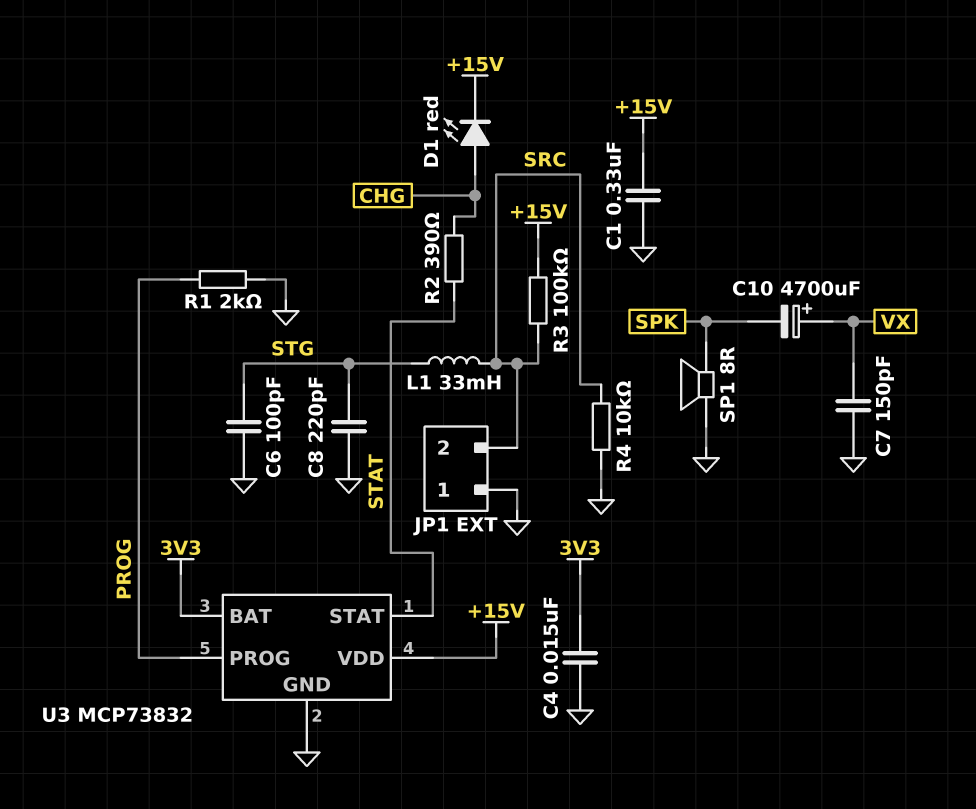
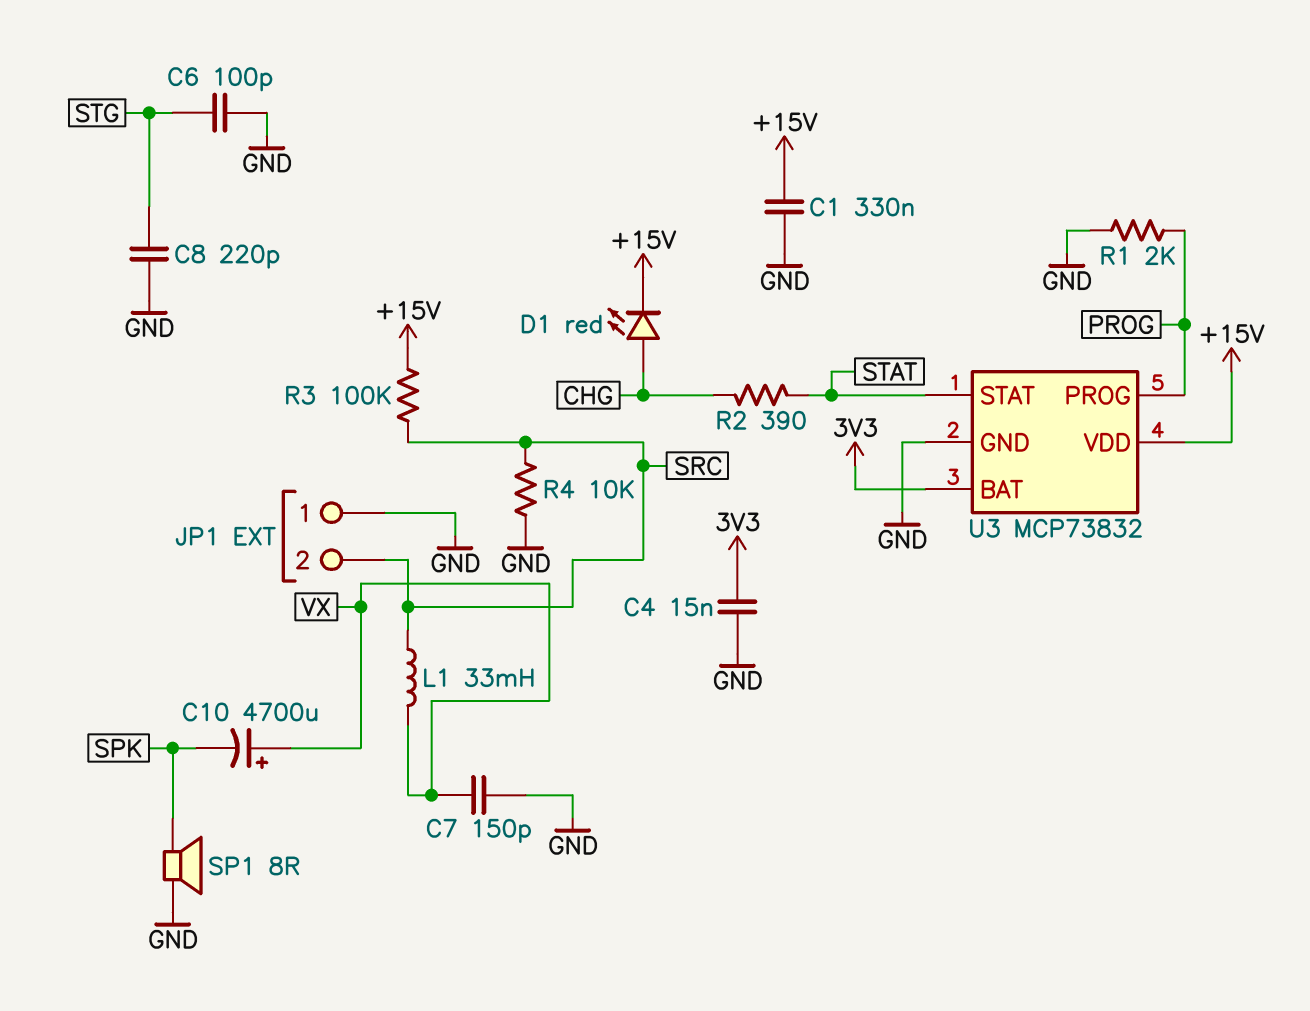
L1: 33mH (SRC, STG) -> 33mH (SRC, VX)

